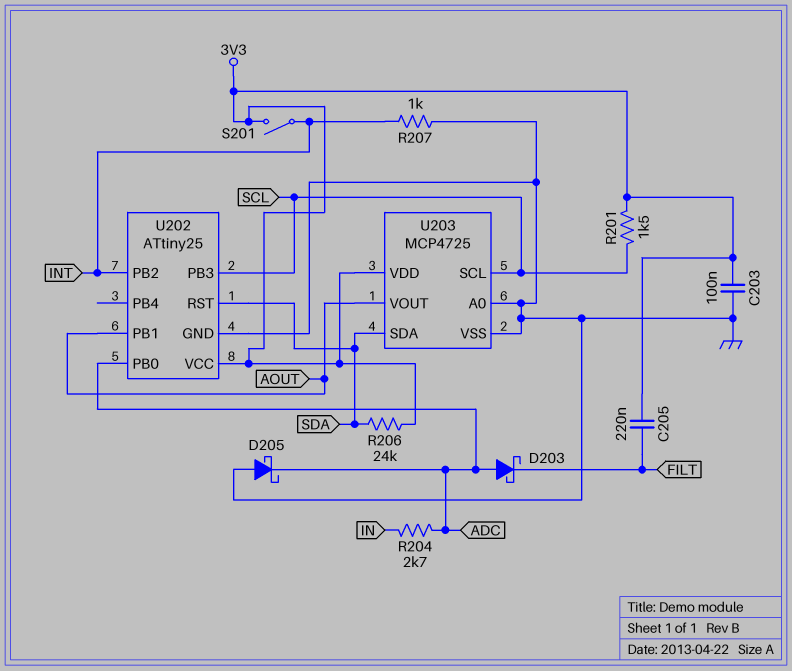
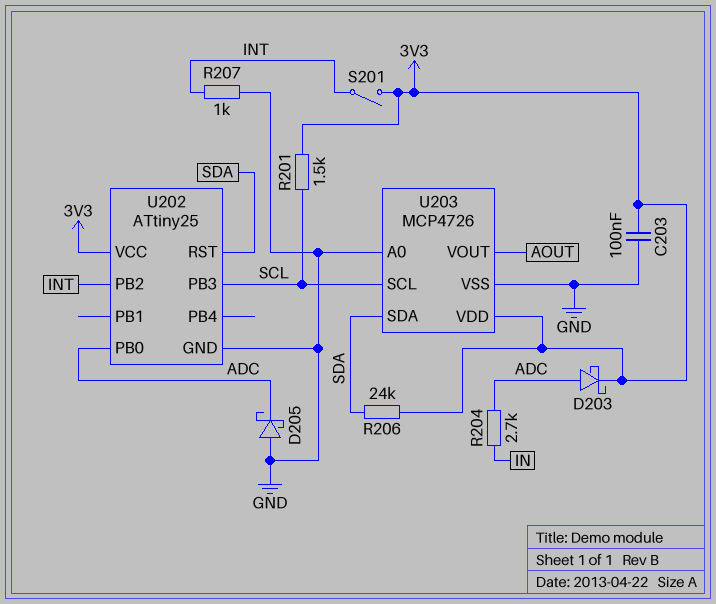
C205: 220nF (3V3, FILT) -> none
D203: schottky (A ADC, K FILT) -> schottky (A ADC, K 3V3)
U202 pin PB1: AOUT -> none
U203: MCP4725 -> MCP4726

